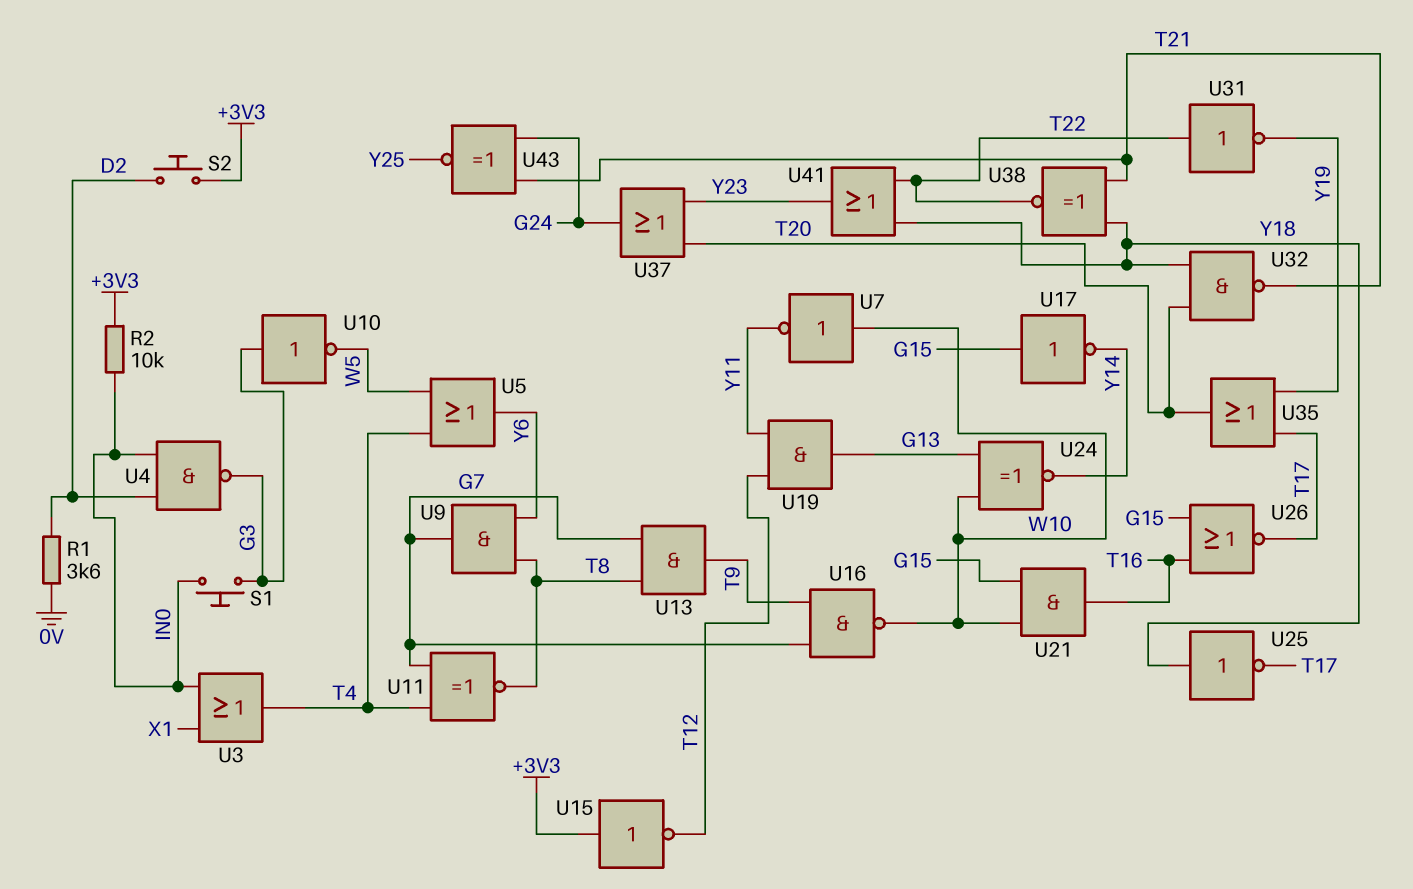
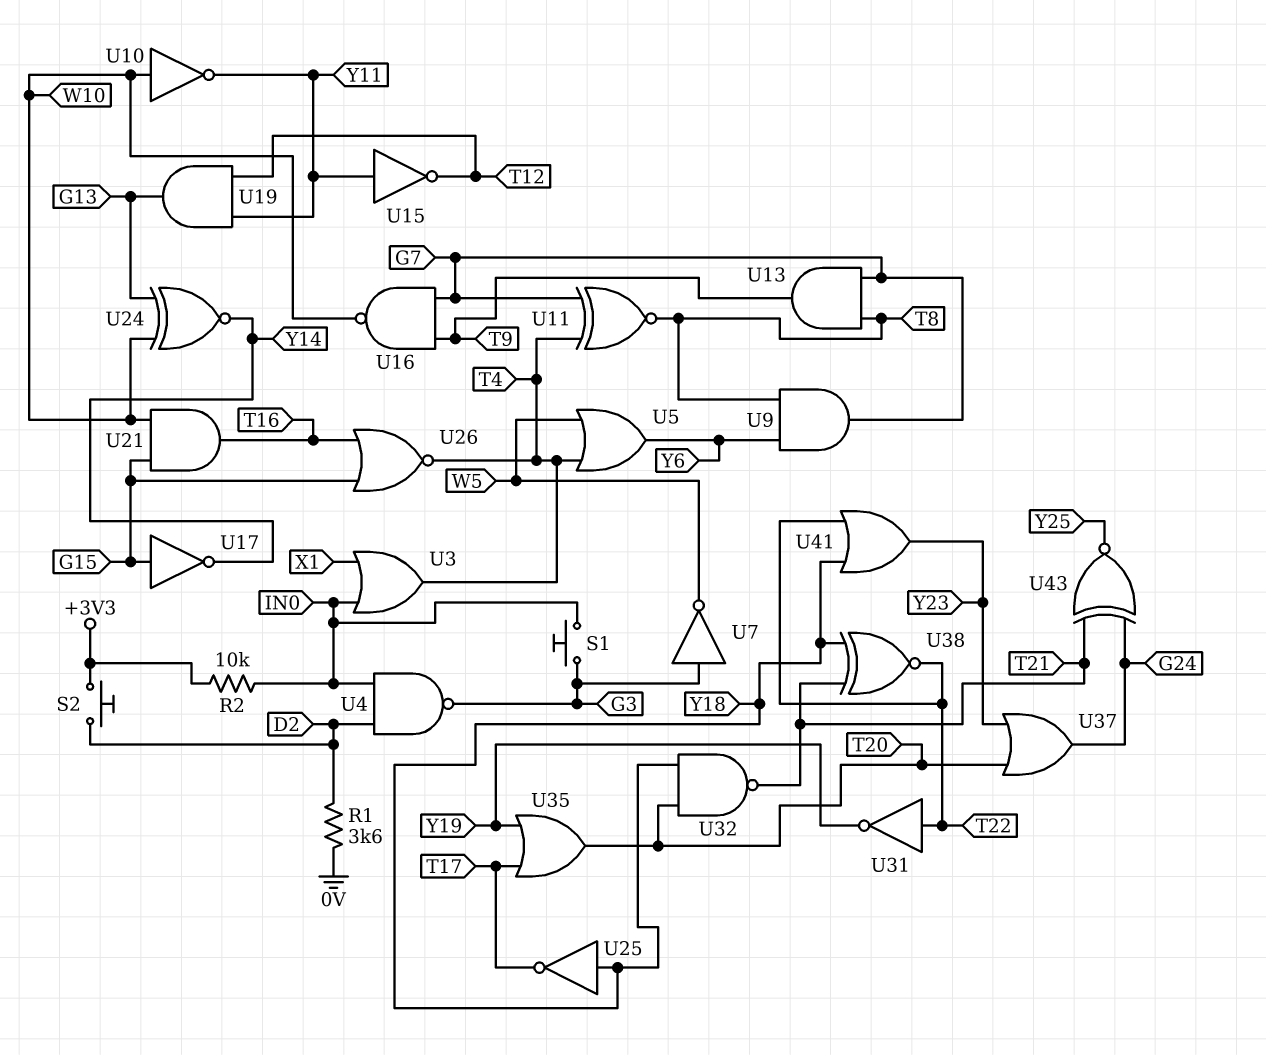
U7: NOT (in W10, out Y11) -> NOT (in G3, out W5)
U10: NOT (in G3, out W5) -> NOT (in W10, out Y11)
U15: NOT (in +3V3, out T12) -> NOT (in Y11, out T12)
U26: NOR (in G15, in T16, out T17) -> NOR (in G15, in T16, out T4)

